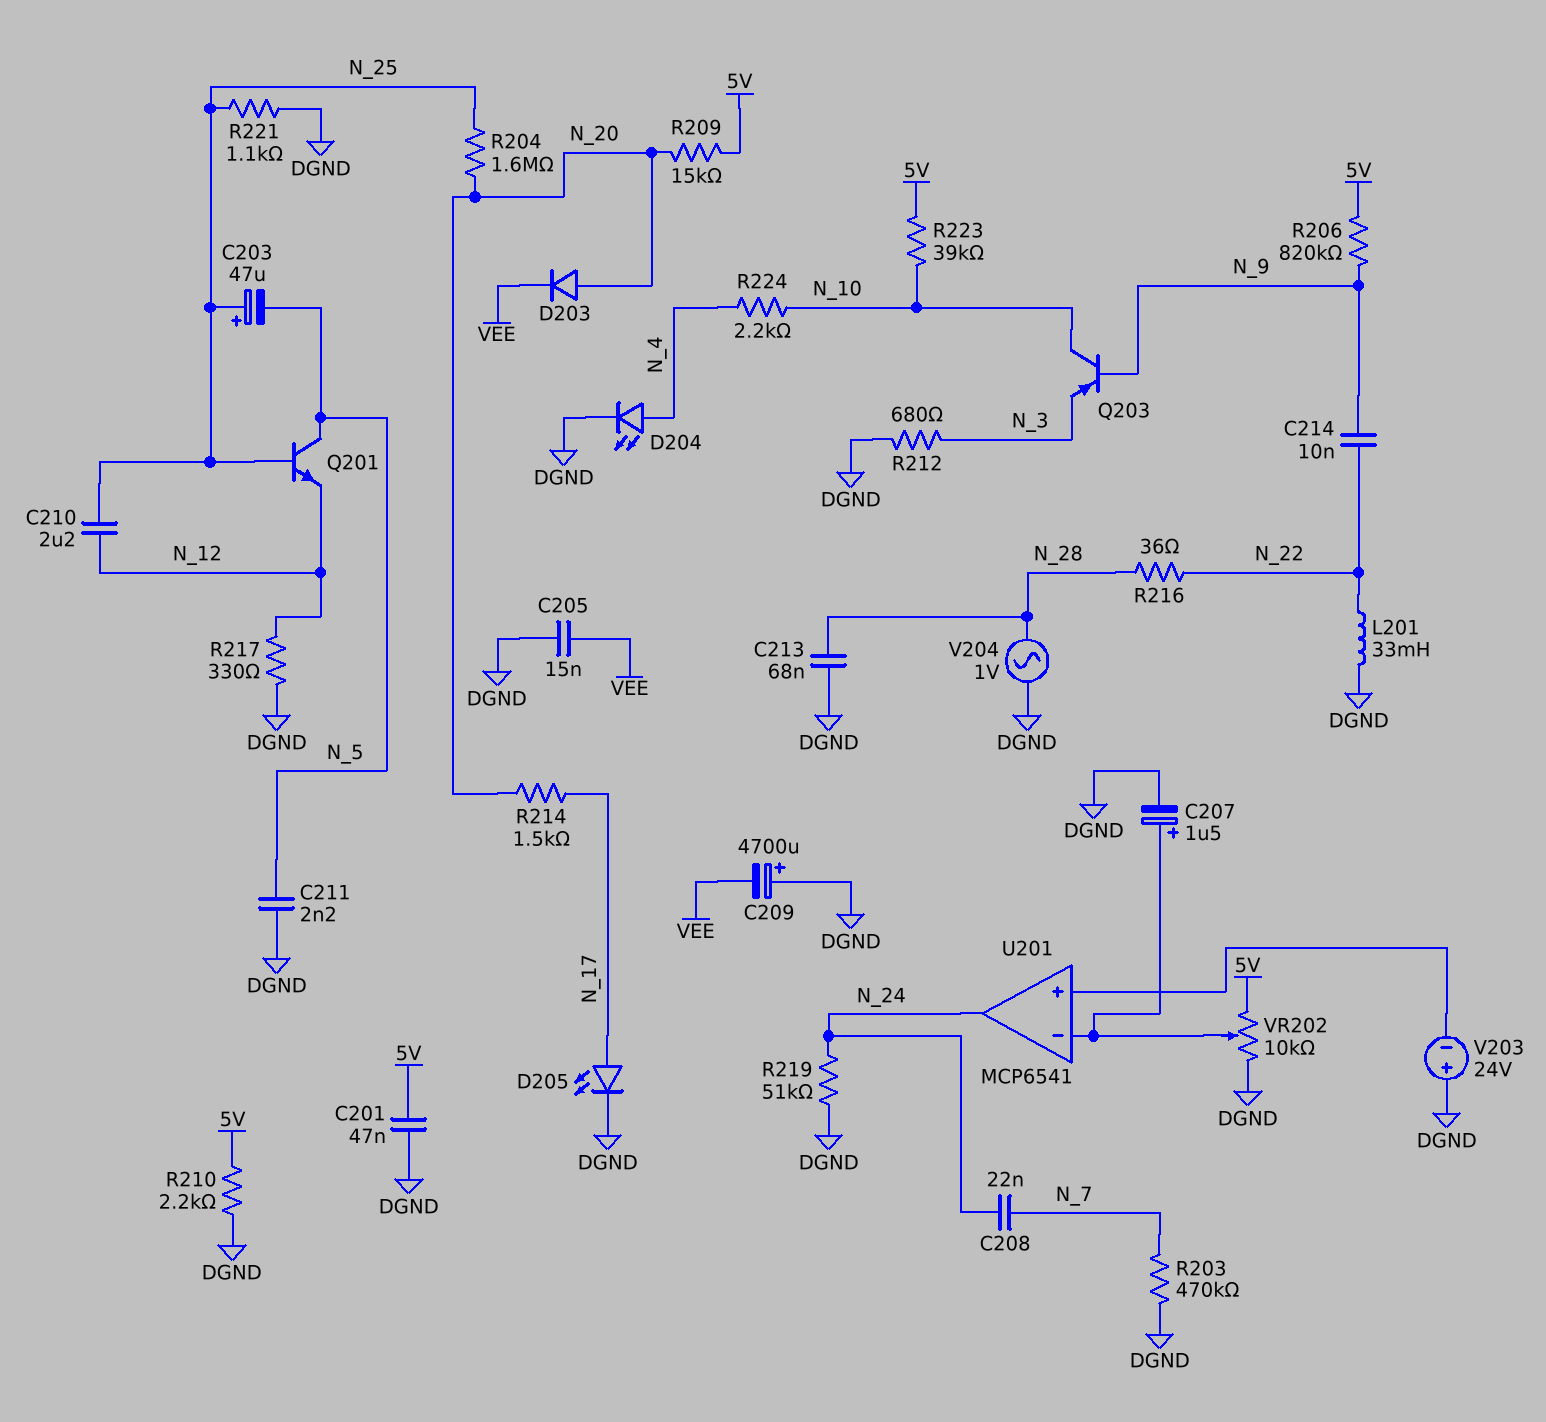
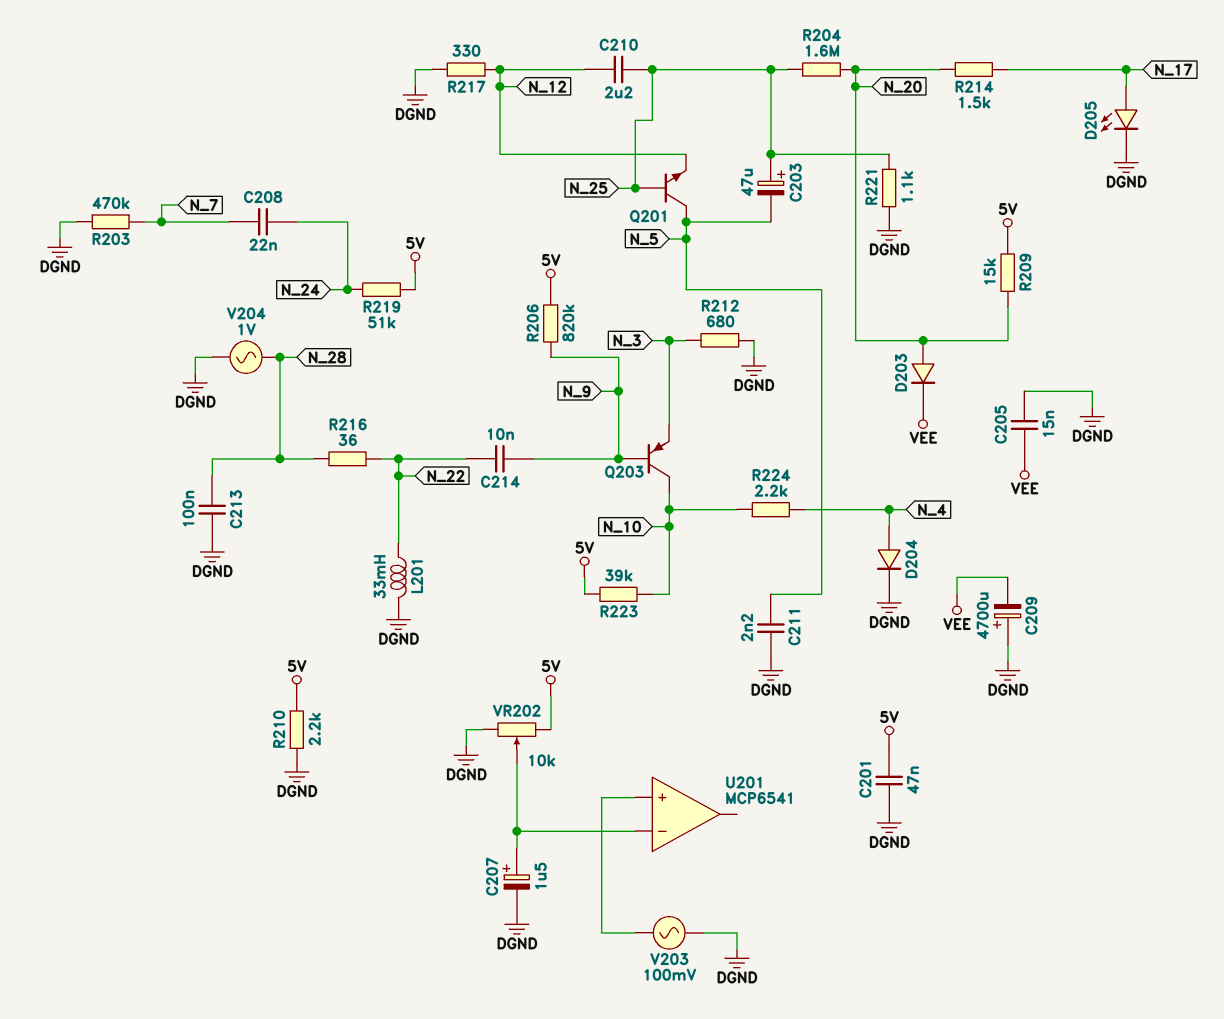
C213: 68nF (DGND, N_28) -> 100nF (DGND, N_28)
D204: LED (A N_4, K DGND) -> diode (A N_4, K DGND)
R219: 51k (DGND, N_24) -> 51k (5V, N_24)
U201 pin out: N_24 -> none
V203: 24V (plus DGND, minus U201/in+) -> AC 100mV (DGND, U201/in+)

